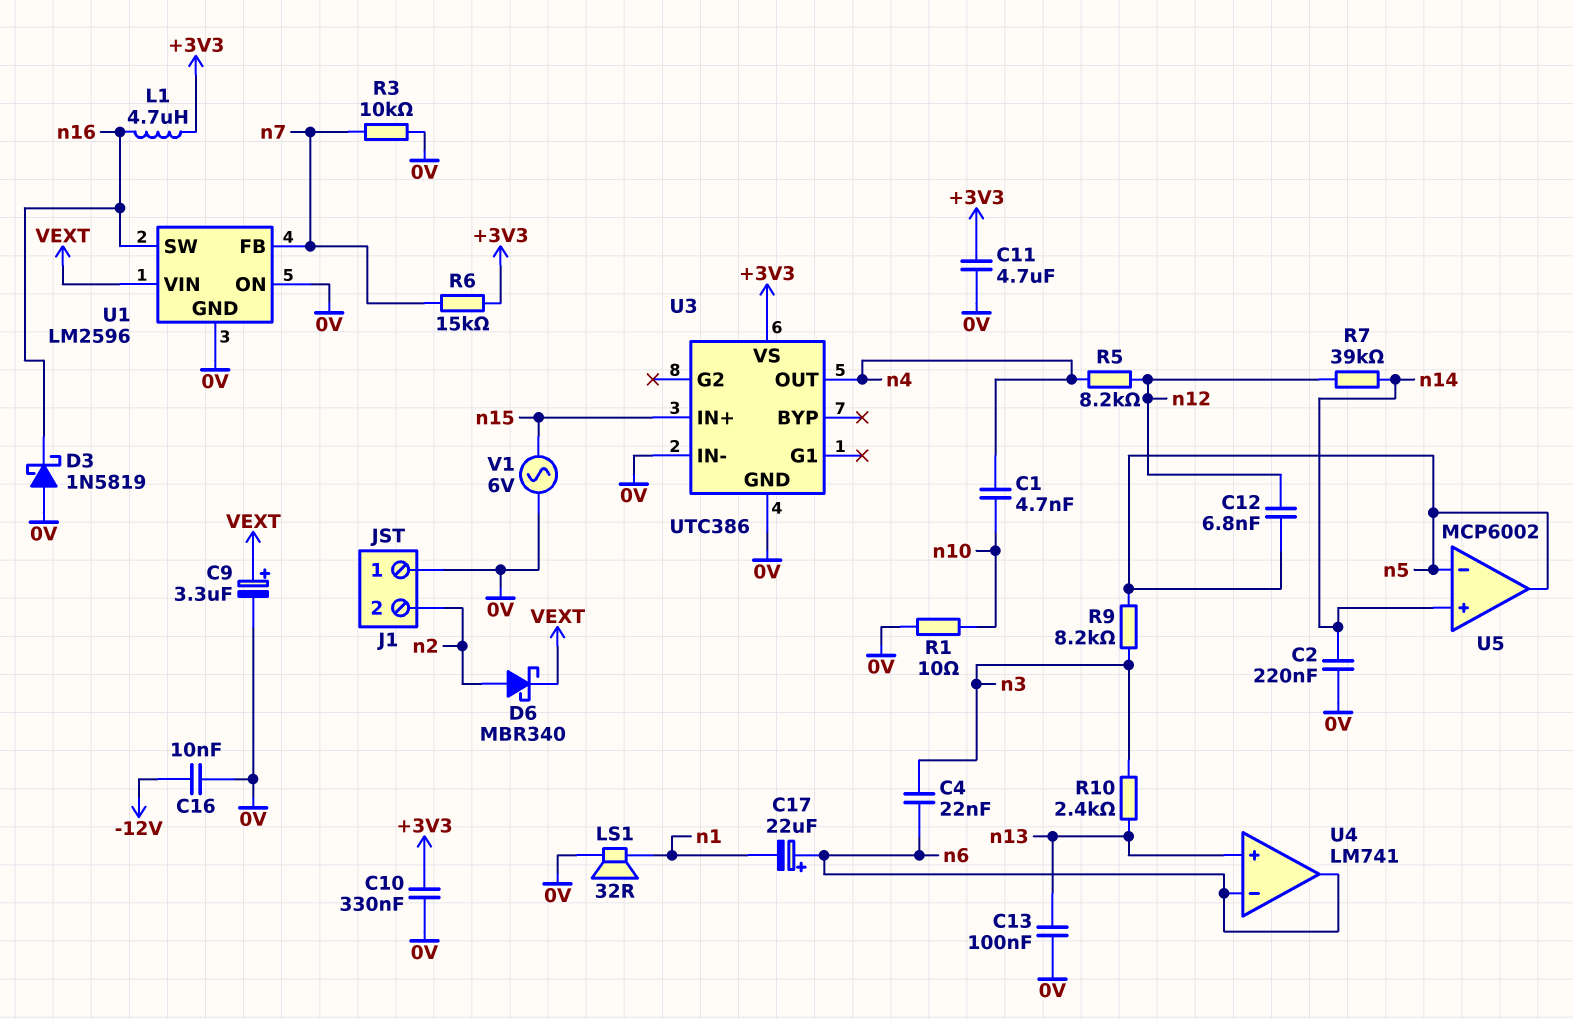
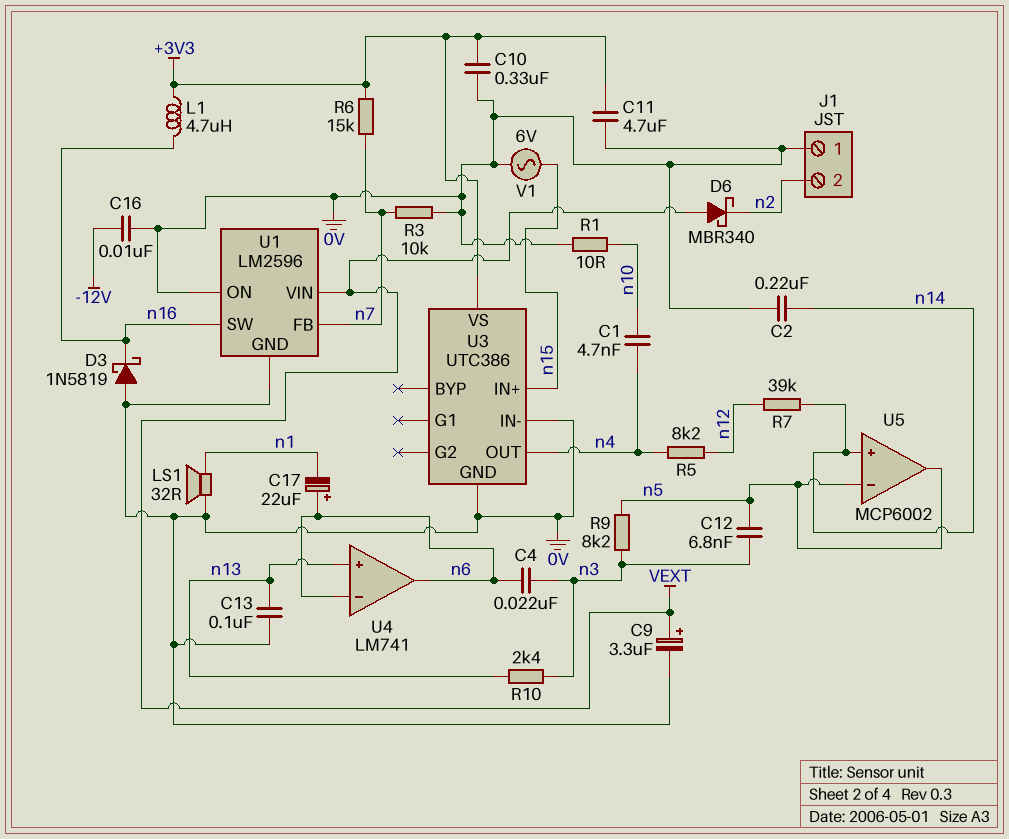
C12: 6.8nF (n5, n12) -> 6.8nF (n3, n5)
D6: schottky MBR340 (A n2, K VEXT) -> schottky MBR340 (A VEXT, K n2)

